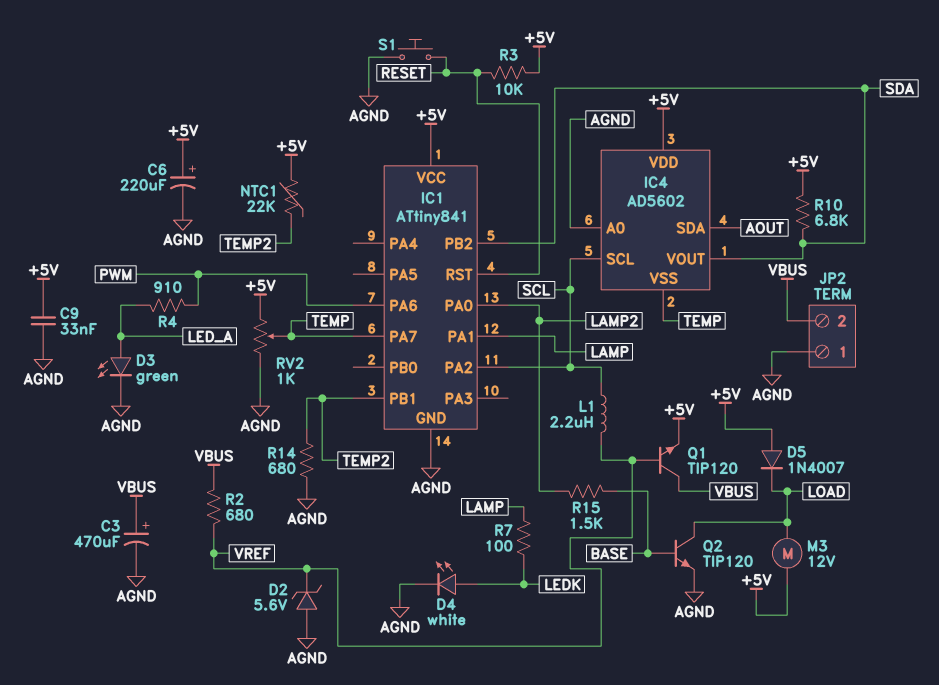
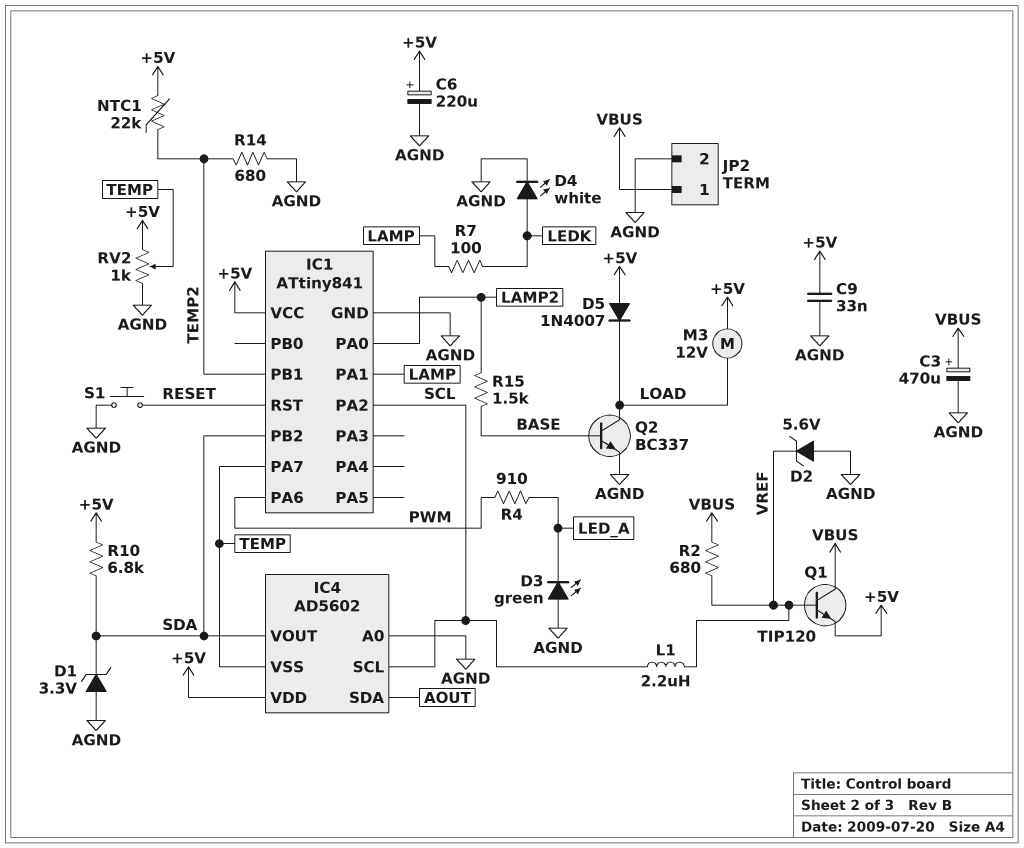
D1: none -> zener 3.3V (A AGND, K SDA)
D3: LED green (A LED_A, K AGND) -> LED green (A AGND, K LED_A)
JP2 pin 1: AGND -> VBUS
JP2 pin 2: VBUS -> AGND
Q2: NPN TIP120 (B BASE, C LOAD, E AGND) -> NPN BC337 (B BASE, C LOAD, E AGND)
R3: 10k (+5V, RESET) -> none

